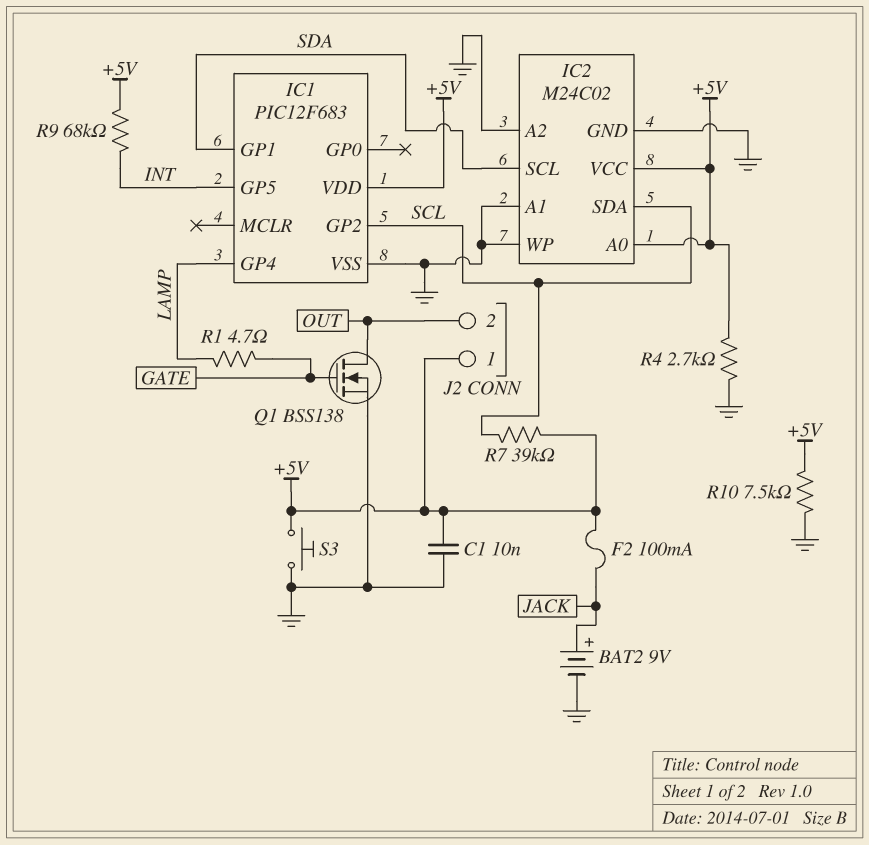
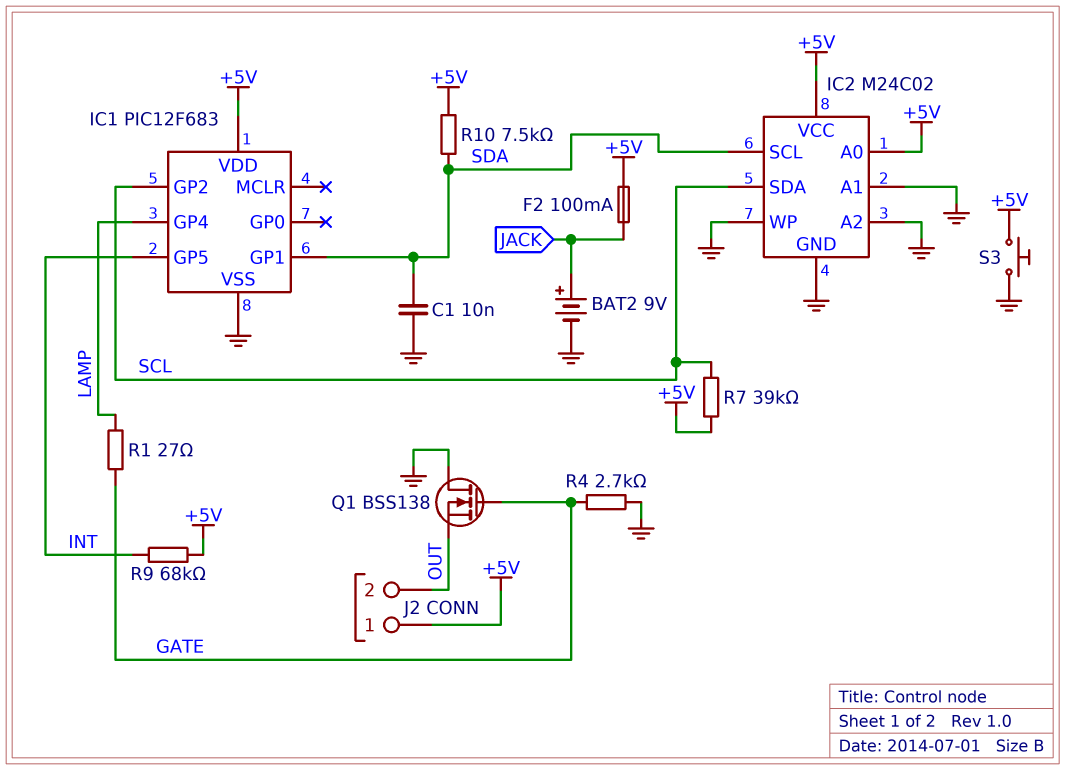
C1: 10nF (+5V, GND) -> 10nF (GND, SDA)
Q1: NMOS BSS138 (G GATE, D OUT, S GND) -> NMOS BSS138 (G GATE, D GND, S OUT)
R1: 4.7 (GATE, LAMP) -> 27 (GATE, LAMP)
R4: 2.7k (+5V, GND) -> 2.7k (GATE, GND)
R10: 7.5k (+5V, GND) -> 7.5k (+5V, SDA)

